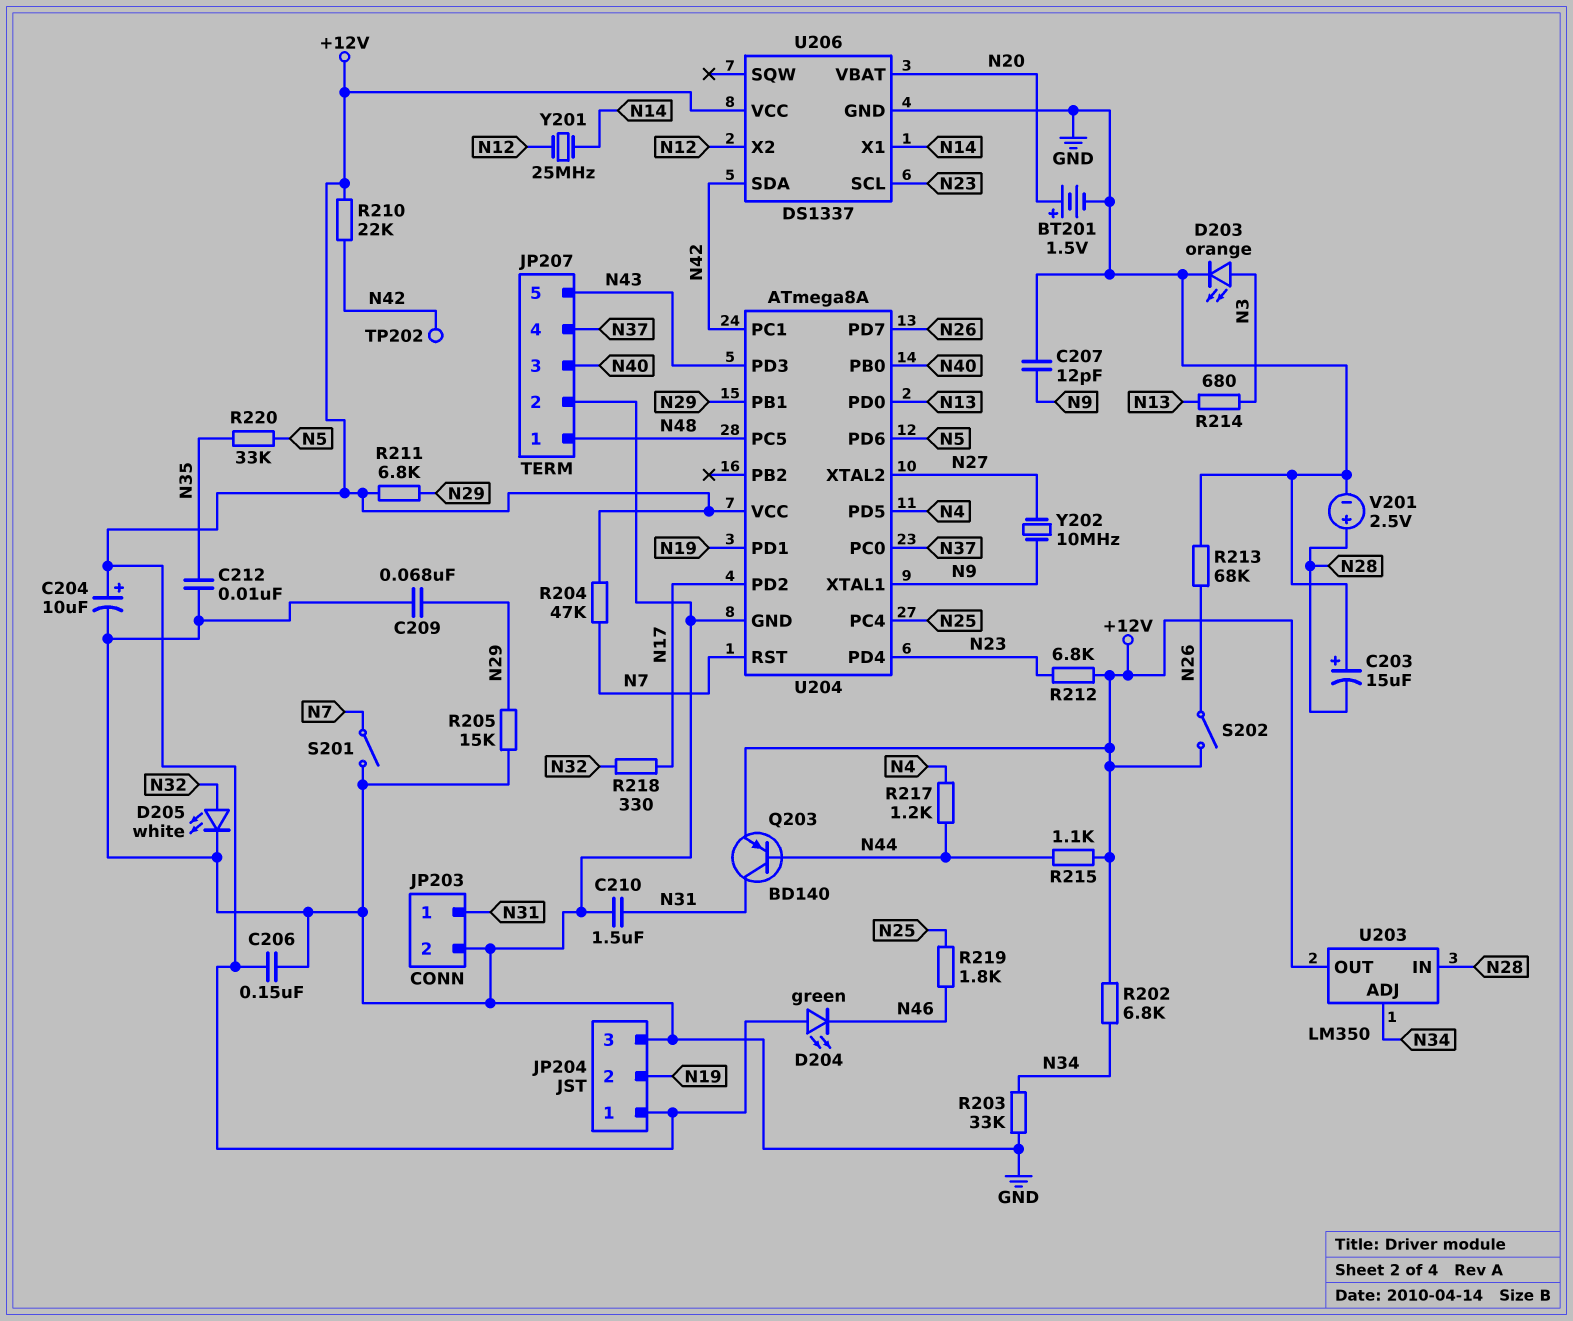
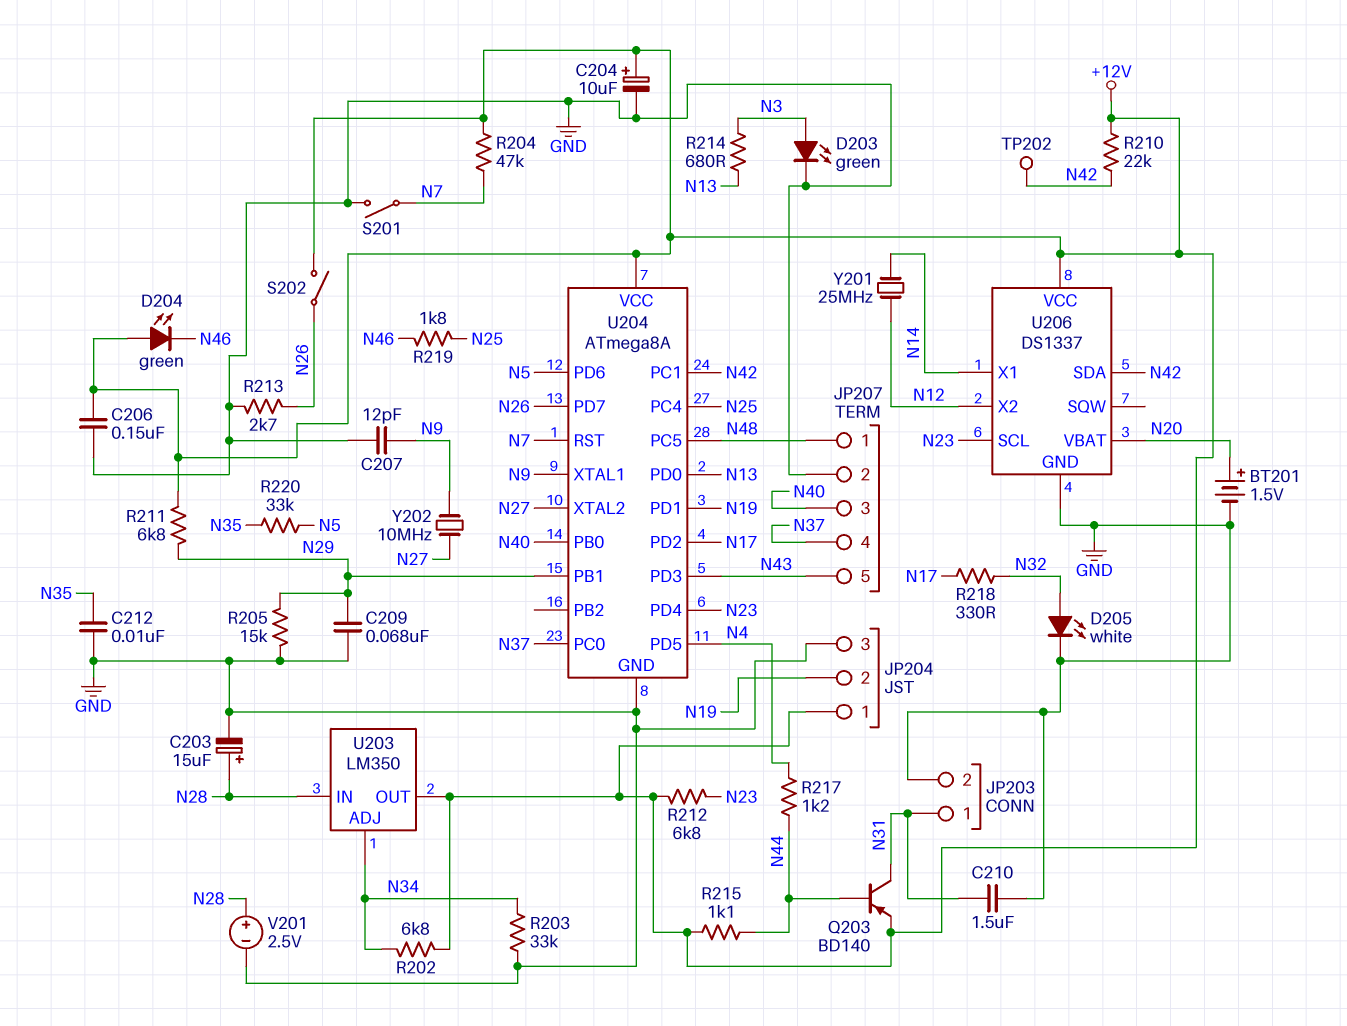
C203: 15uF (plus GND, minus N28) -> 15uF (plus N28, minus GND)
D203: LED orange (A N3, K GND) -> LED green (A N3, K GND)
R213: 68k (GND, N26) -> 2.7k (GND, N26)

